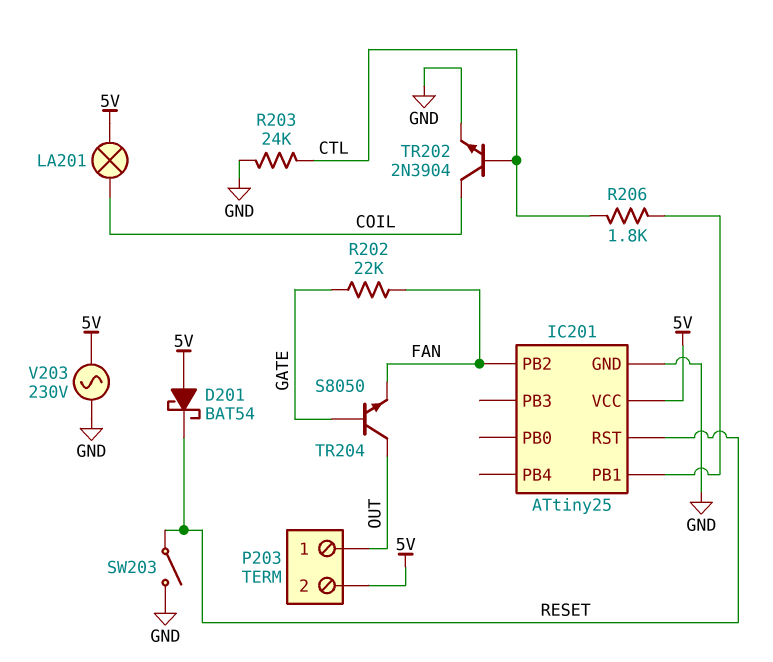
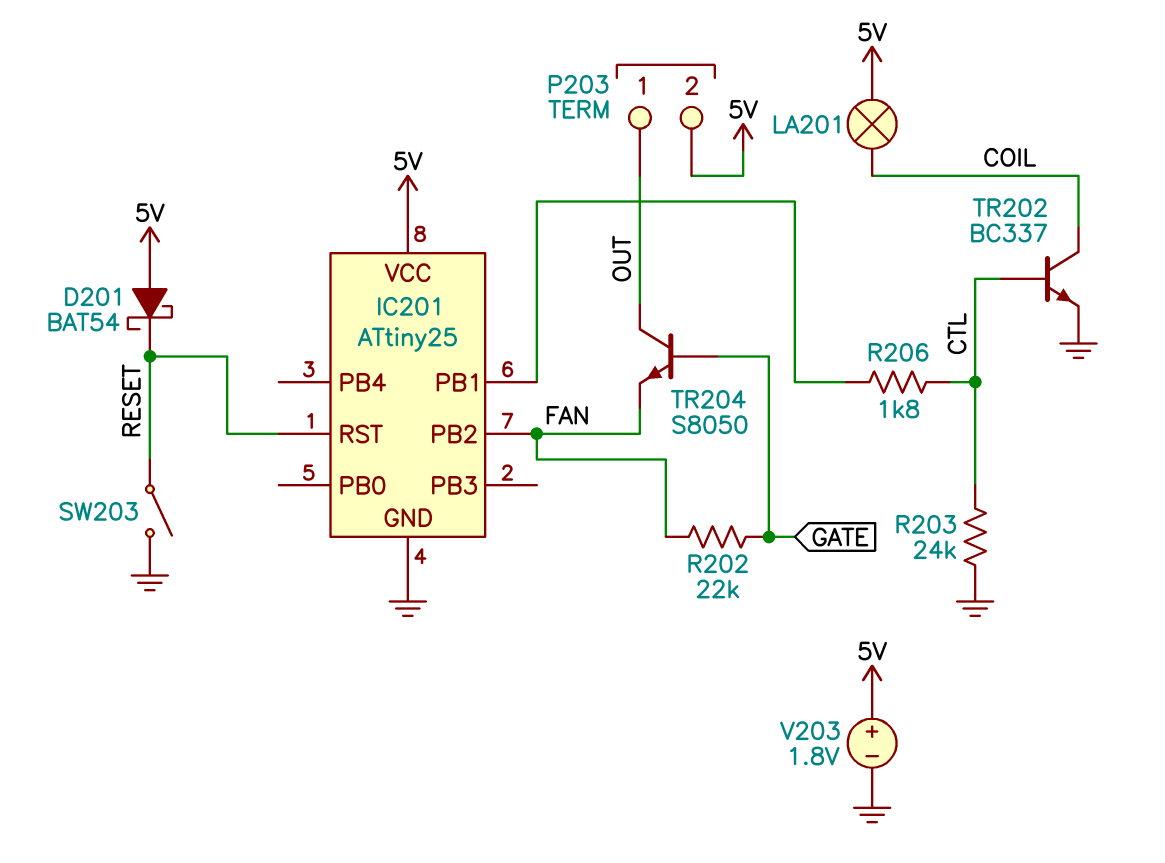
TR202: NPN 2N3904 (B CTL, C COIL, E GND) -> NPN BC337 (B CTL, C COIL, E GND)
V203: AC 230V (5V, GND) -> 1.8V (plus 5V, minus GND)

